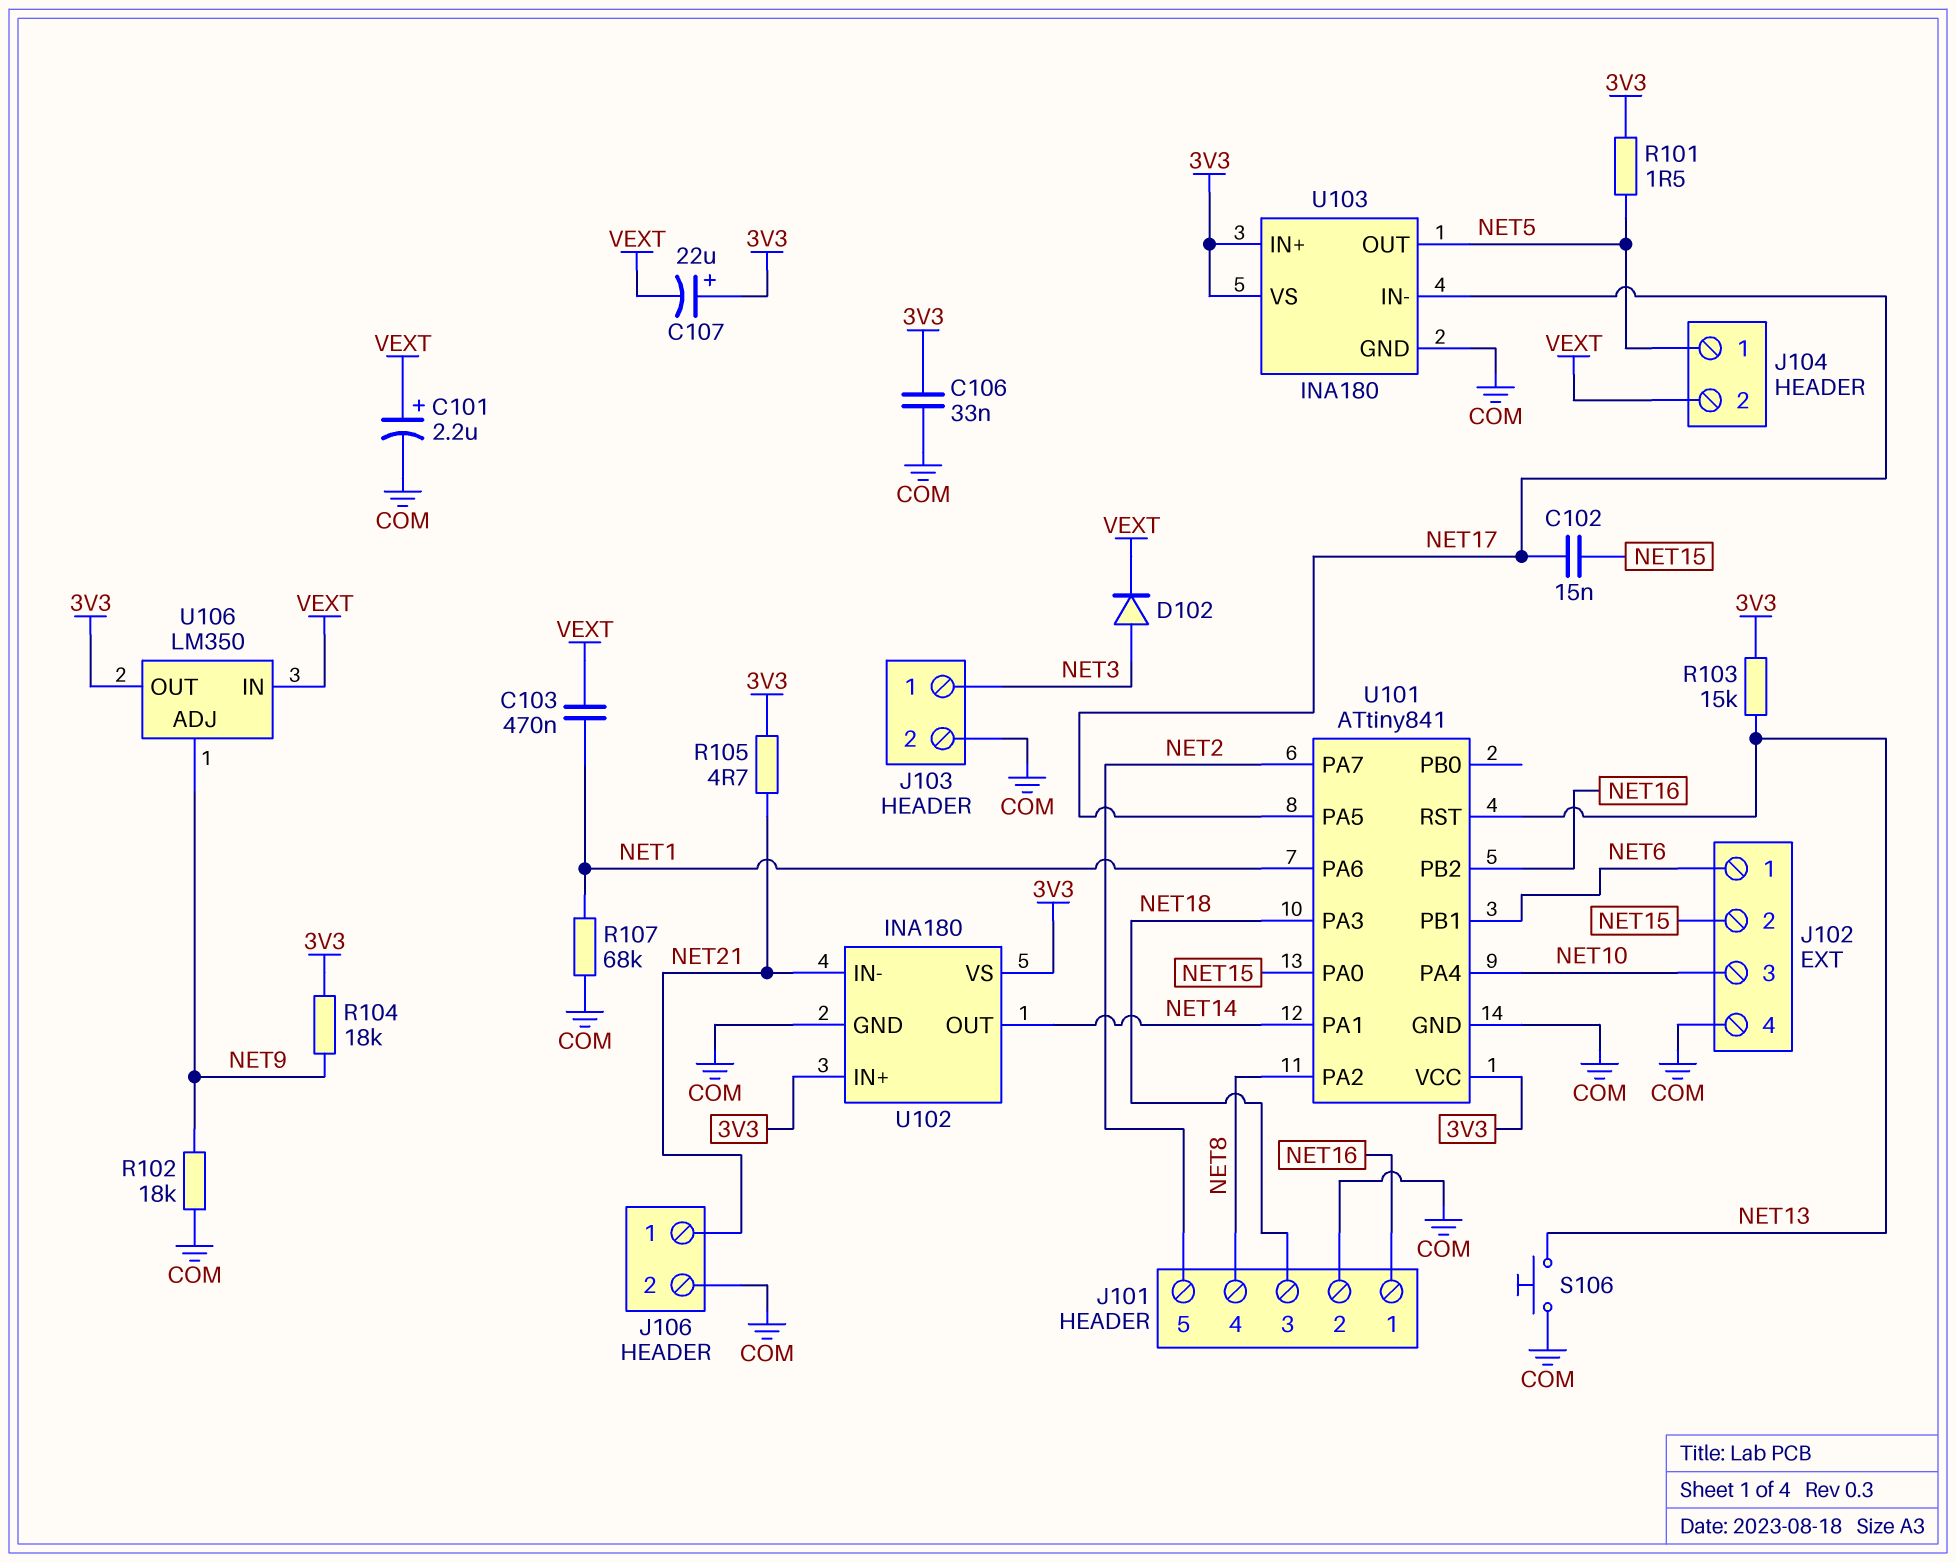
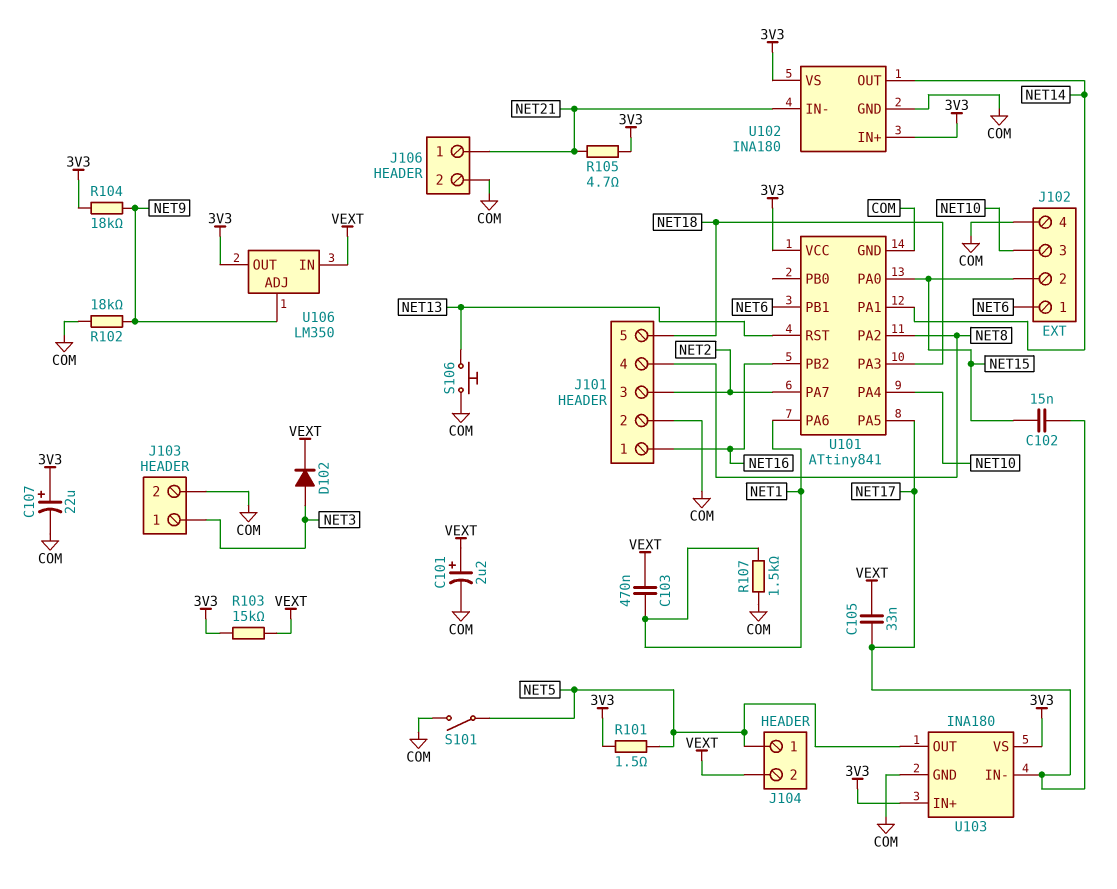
C105: none -> 33nF (NET17, VEXT)
C106: 33nF (3V3, COM) -> none
C107: 22uF (plus 3V3, minus VEXT) -> 22uF (plus 3V3, minus COM)
J101 pin 3: NET18 -> NET2
J101 pin 5: NET2 -> NET18
R103: 15k (3V3, NET13) -> 15k (3V3, VEXT)
R107: 68k (COM, NET1) -> 1.5k (COM, NET1)
S101: none -> switch (COM, NET5)

